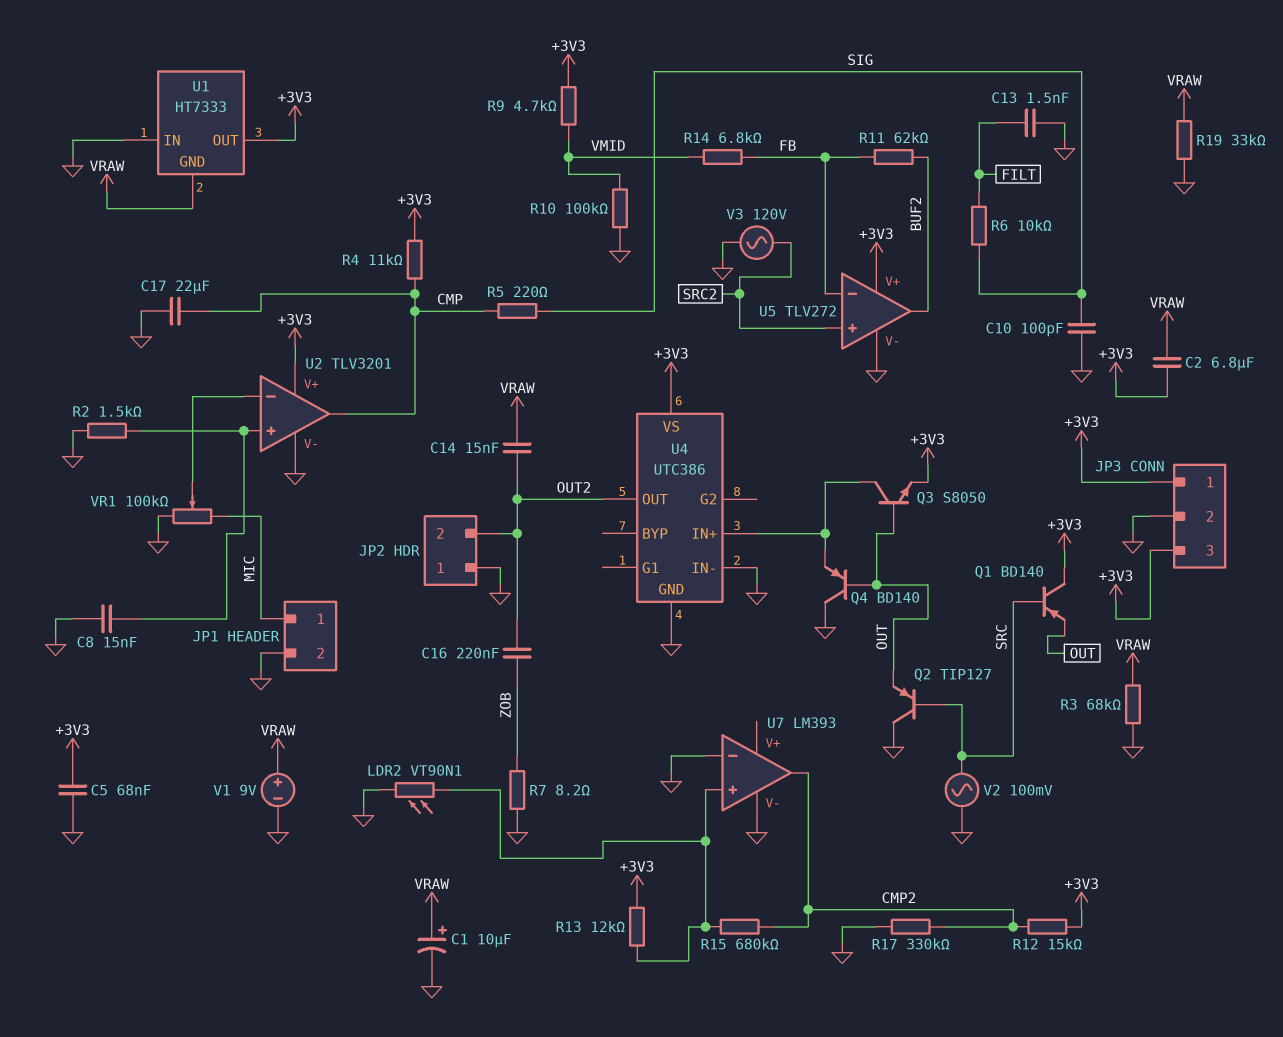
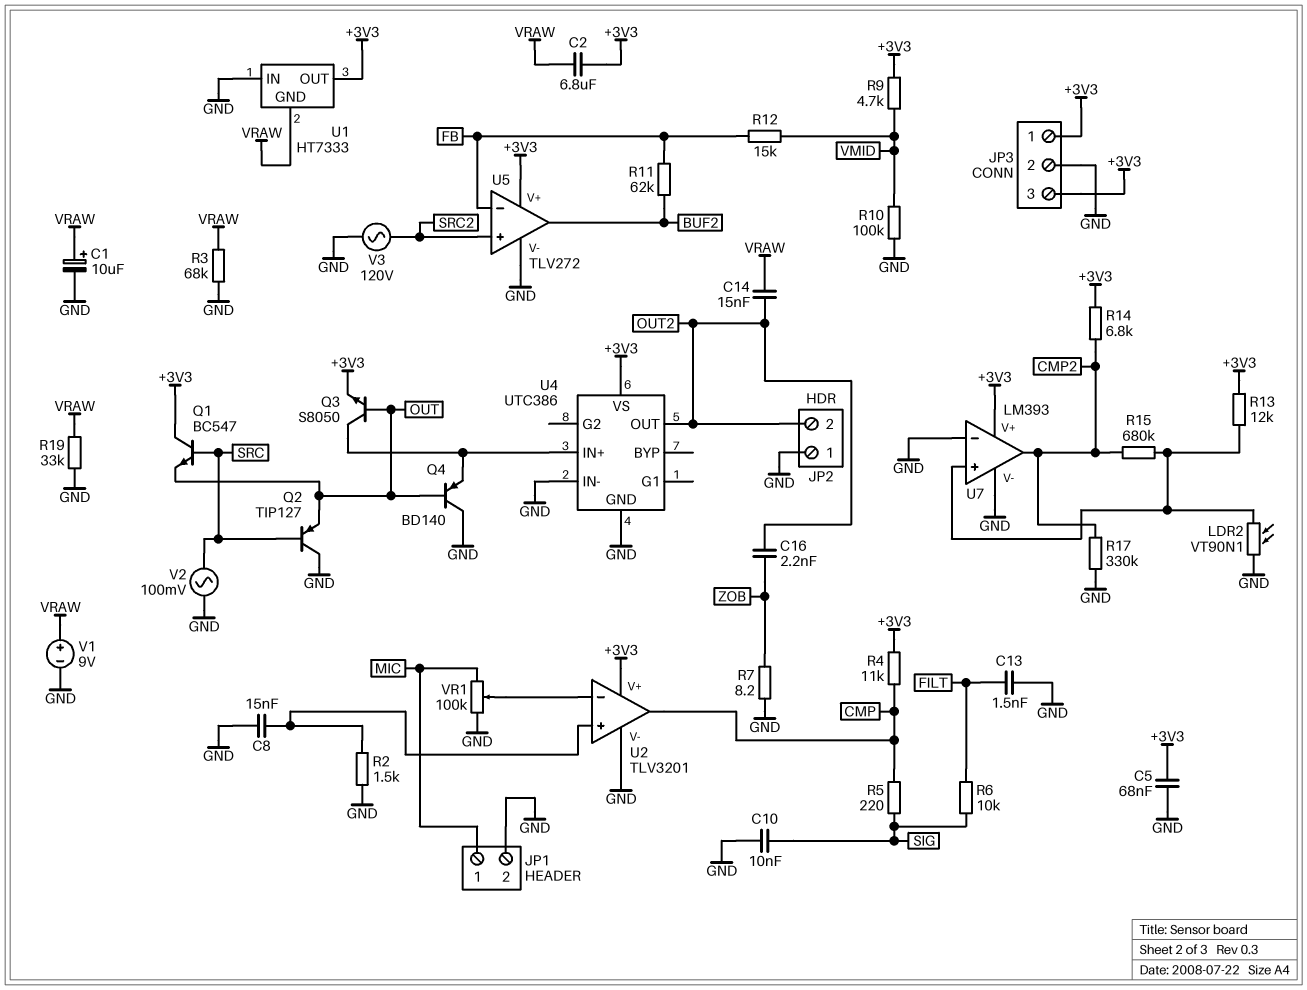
C10: 100pF (GND, SIG) -> 10nF (GND, SIG)
C16: 220nF (OUT2, ZOB) -> 2.2nF (OUT2, ZOB)
C17: 22uF (CMP, GND) -> none
Q1: PNP BD140 (B SRC, C +3V3, E OUT) -> NPN BC547 (B SRC, C +3V3, E OUT)
R12: 15k (+3V3, CMP2) -> 15k (FB, VMID)
R14: 6.8k (FB, VMID) -> 6.8k (+3V3, CMP2)
U7 pin V+: none -> +3V3

